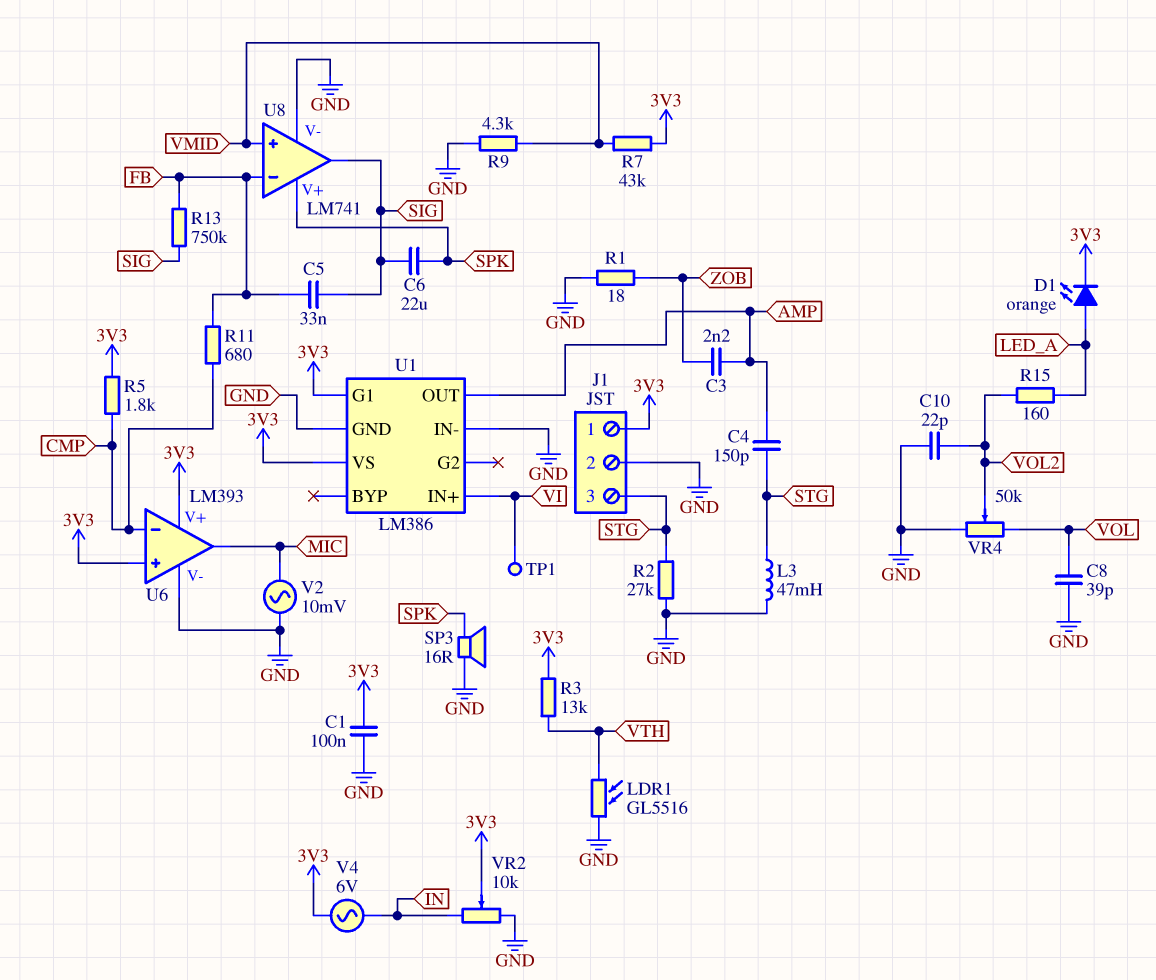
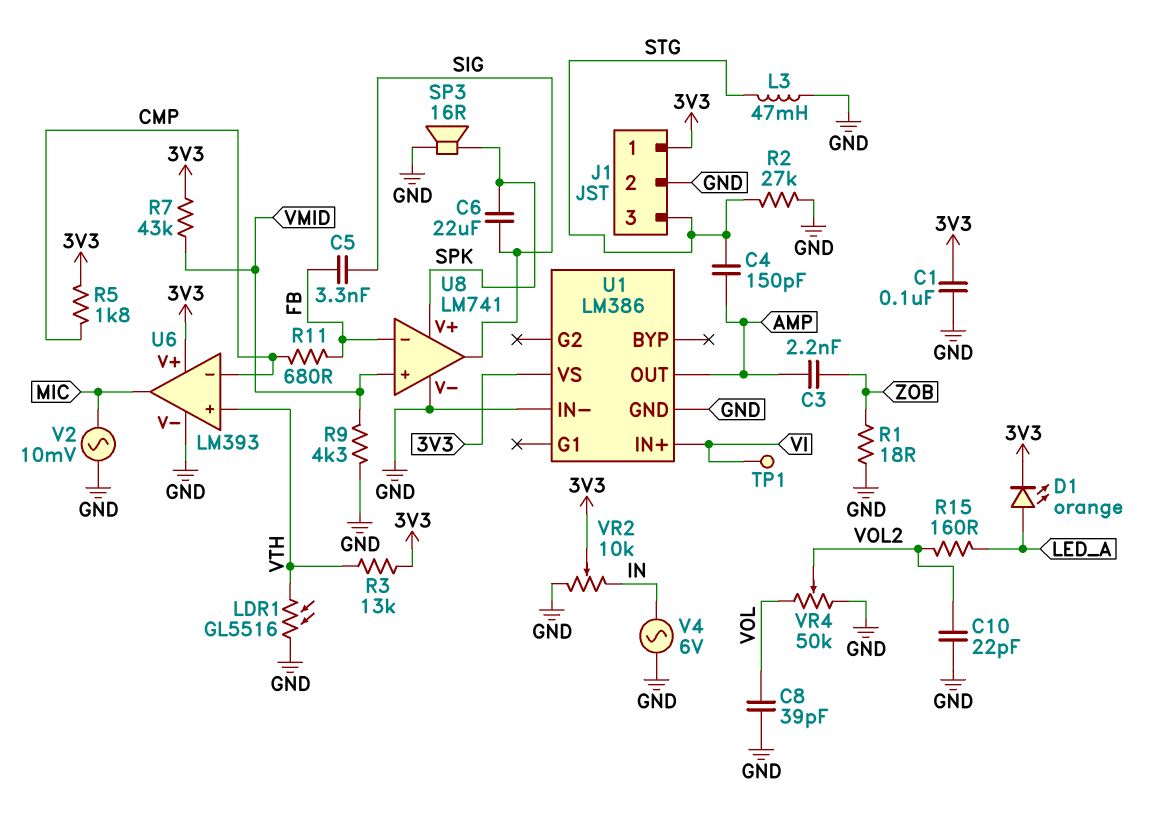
C5: 33nF (FB, SIG) -> 3.3nF (FB, SIG)
R13: 750k (FB, SIG) -> none
U1 pin G1: 3V3 -> none
U6 pin in+: 3V3 -> VTH
V4: AC 6V (3V3, IN) -> AC 6V (GND, IN)

